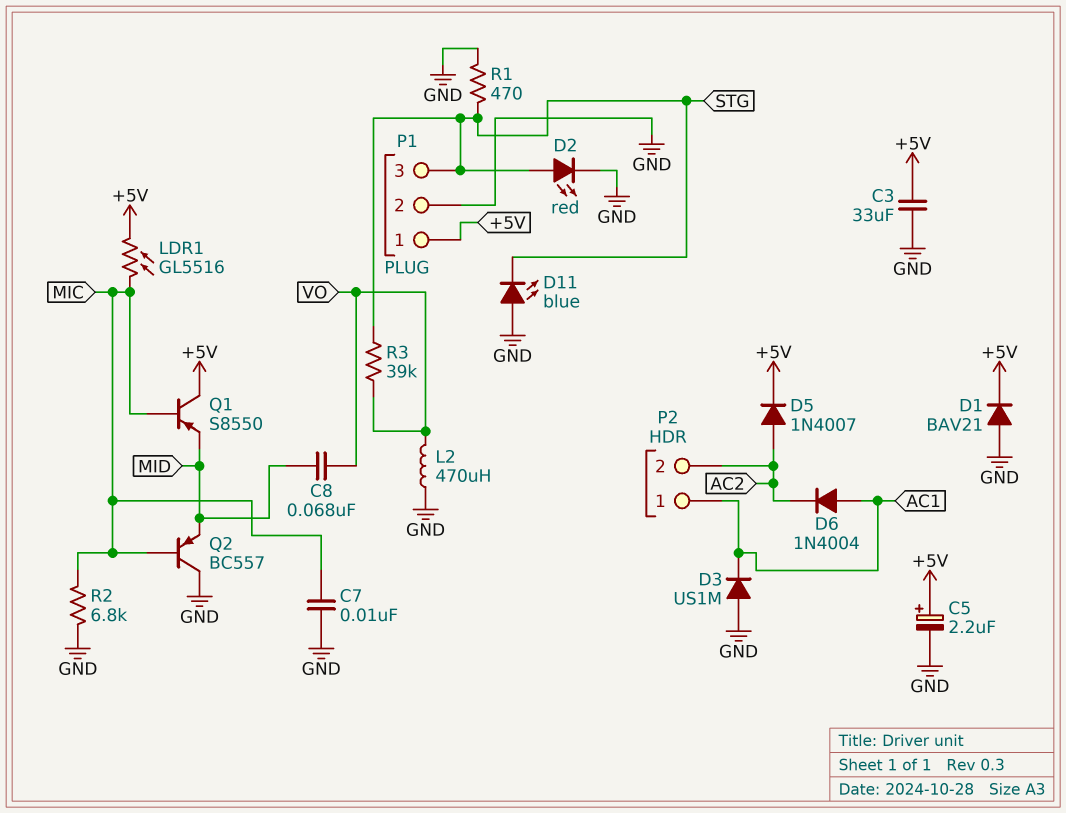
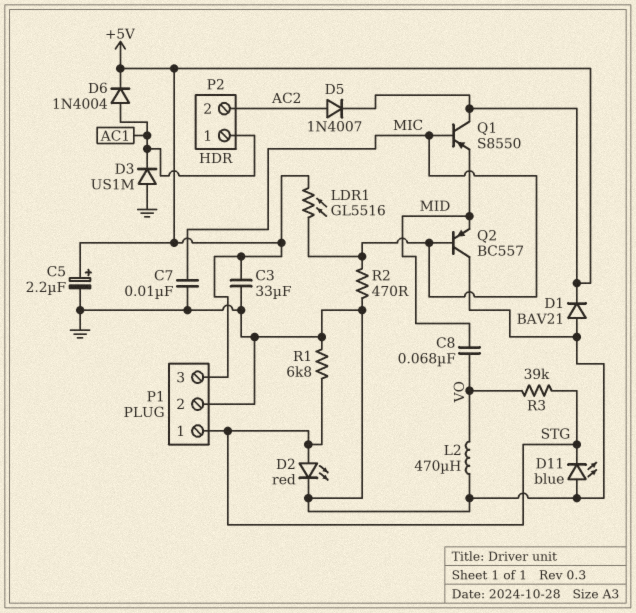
D6: diode 1N4004 (A AC1, K AC2) -> diode 1N4004 (A AC1, K +5V)
P1 pin 1: +5V -> STG
P1 pin 3: STG -> +5V
R1: 470 (GND, STG) -> 6.8k (GND, STG)
R2: 6.8k (GND, MIC) -> 470 (GND, MIC)

